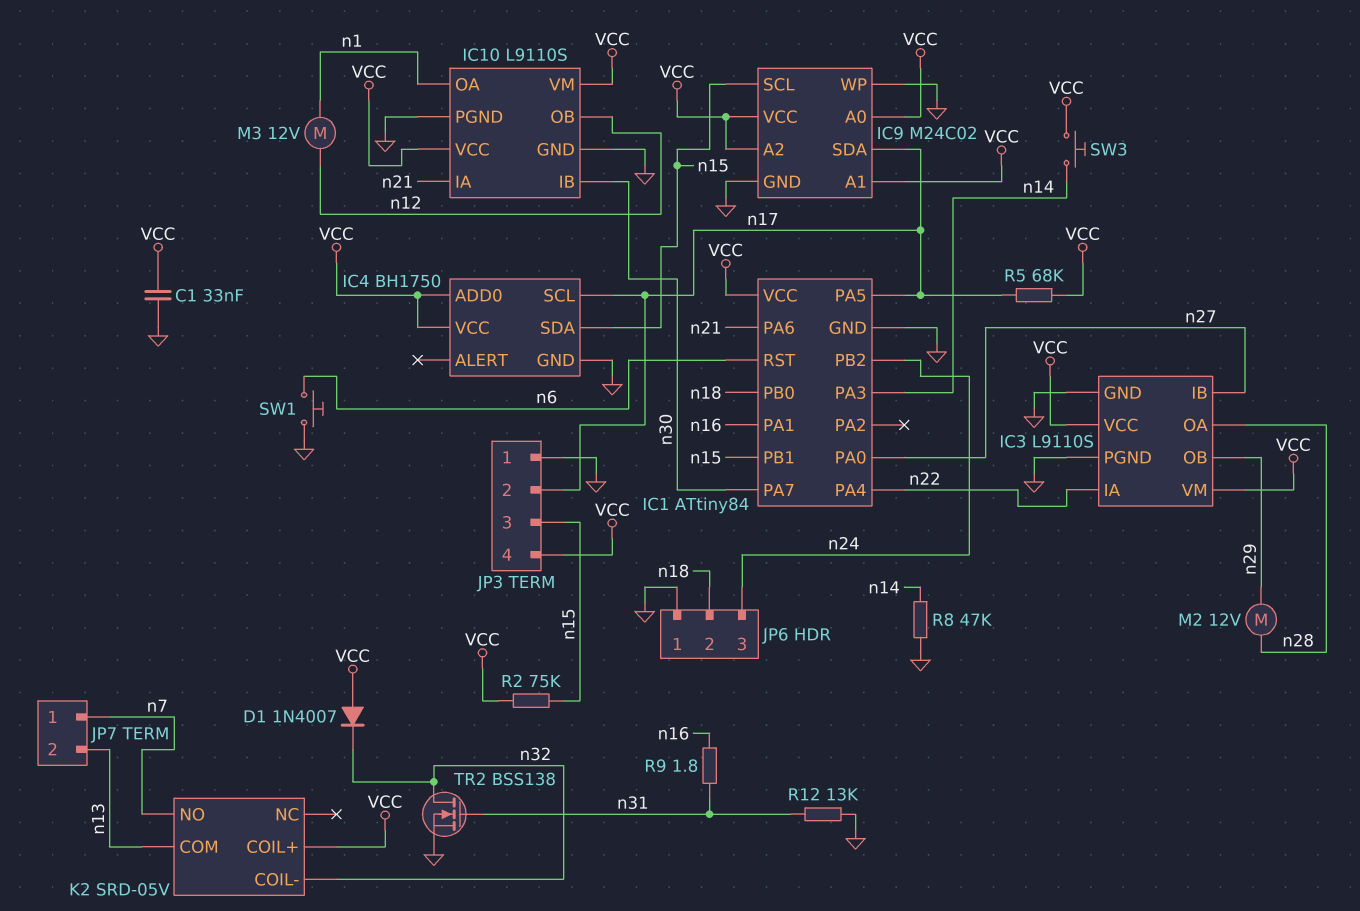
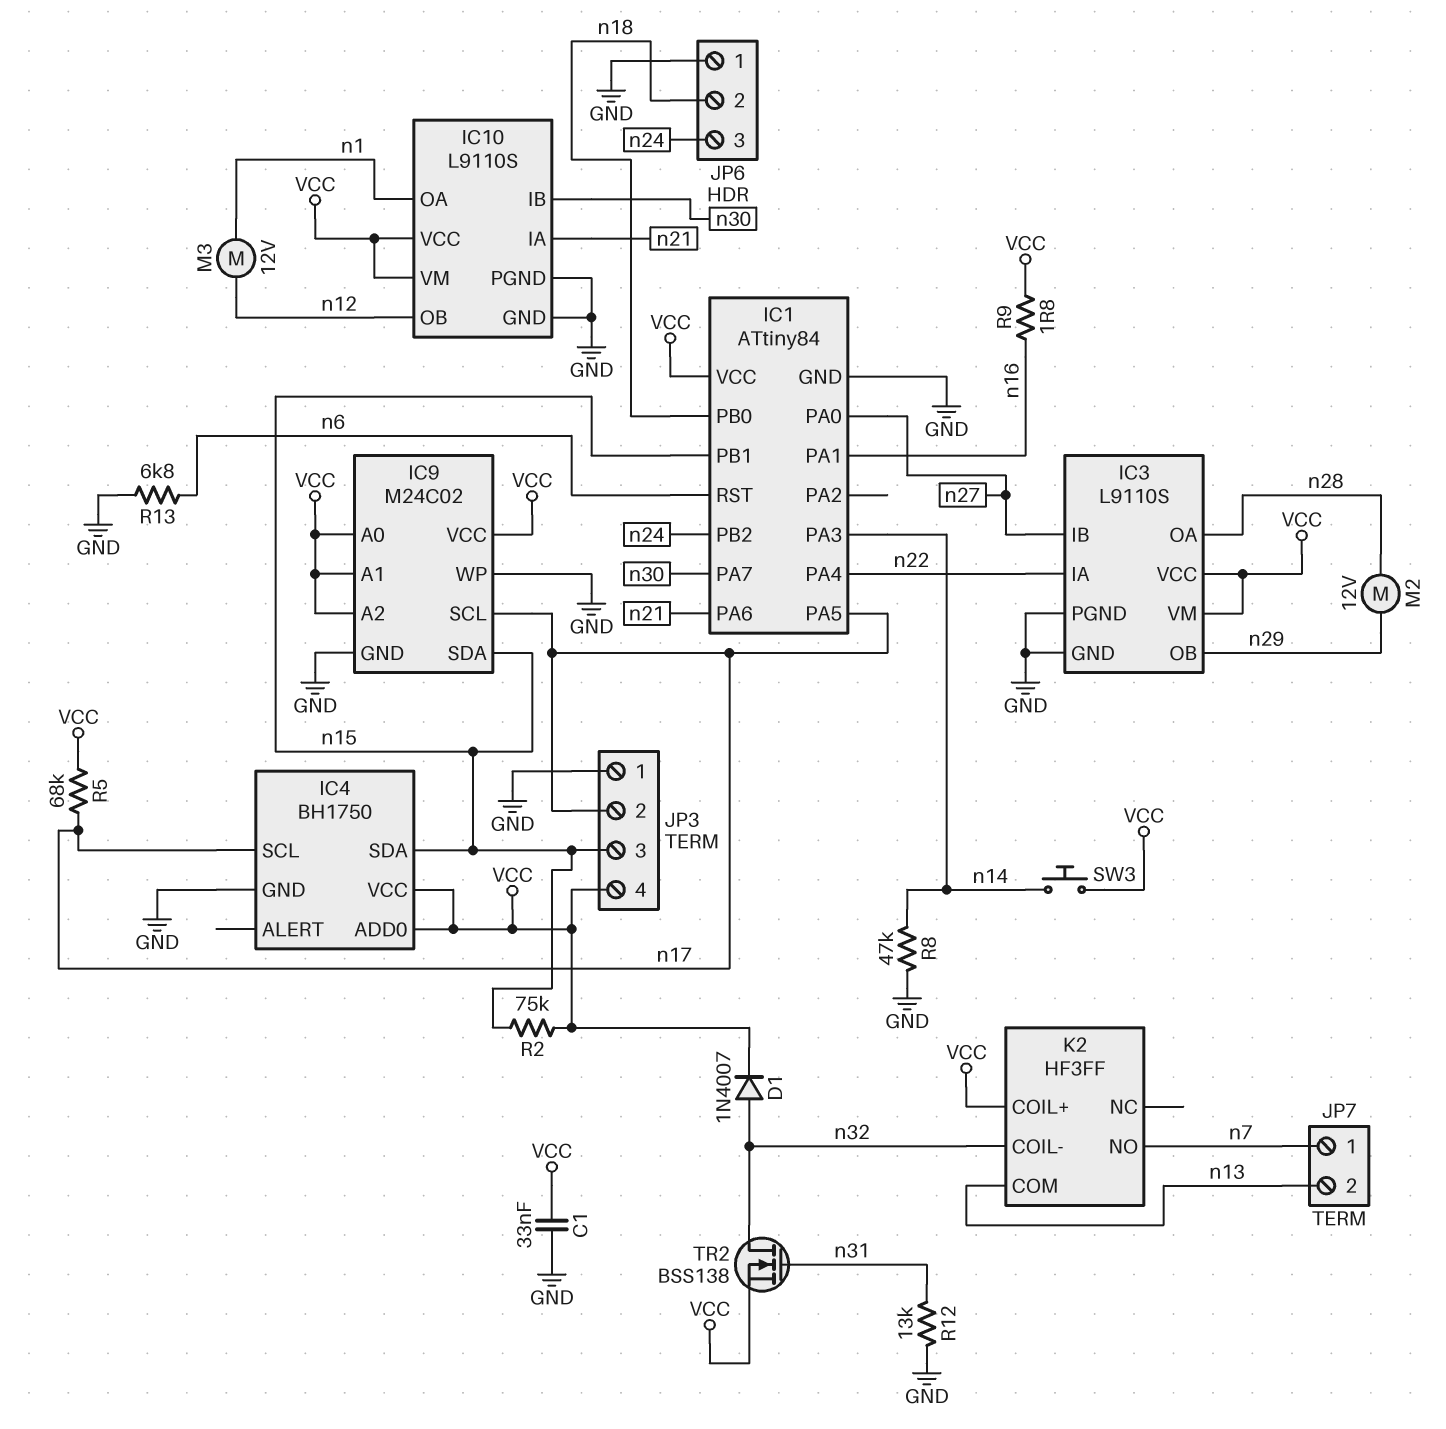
D1: diode 1N4007 (A VCC, K n32) -> diode 1N4007 (A n32, K VCC)
IC9 pin SCL: n15 -> n17
IC9 pin SDA: n17 -> n15
K2: SRD-05V -> HF3FF
R9: 1.8 (n16, n31) -> 1.8 (VCC, n16)
R13: none -> 6.8k (GND, n6)
SW1: button (GND, n6) -> none
TR2: NMOS BSS138 (G n31, D n32, S GND) -> NMOS BSS138 (G n31, D n32, S VCC)

